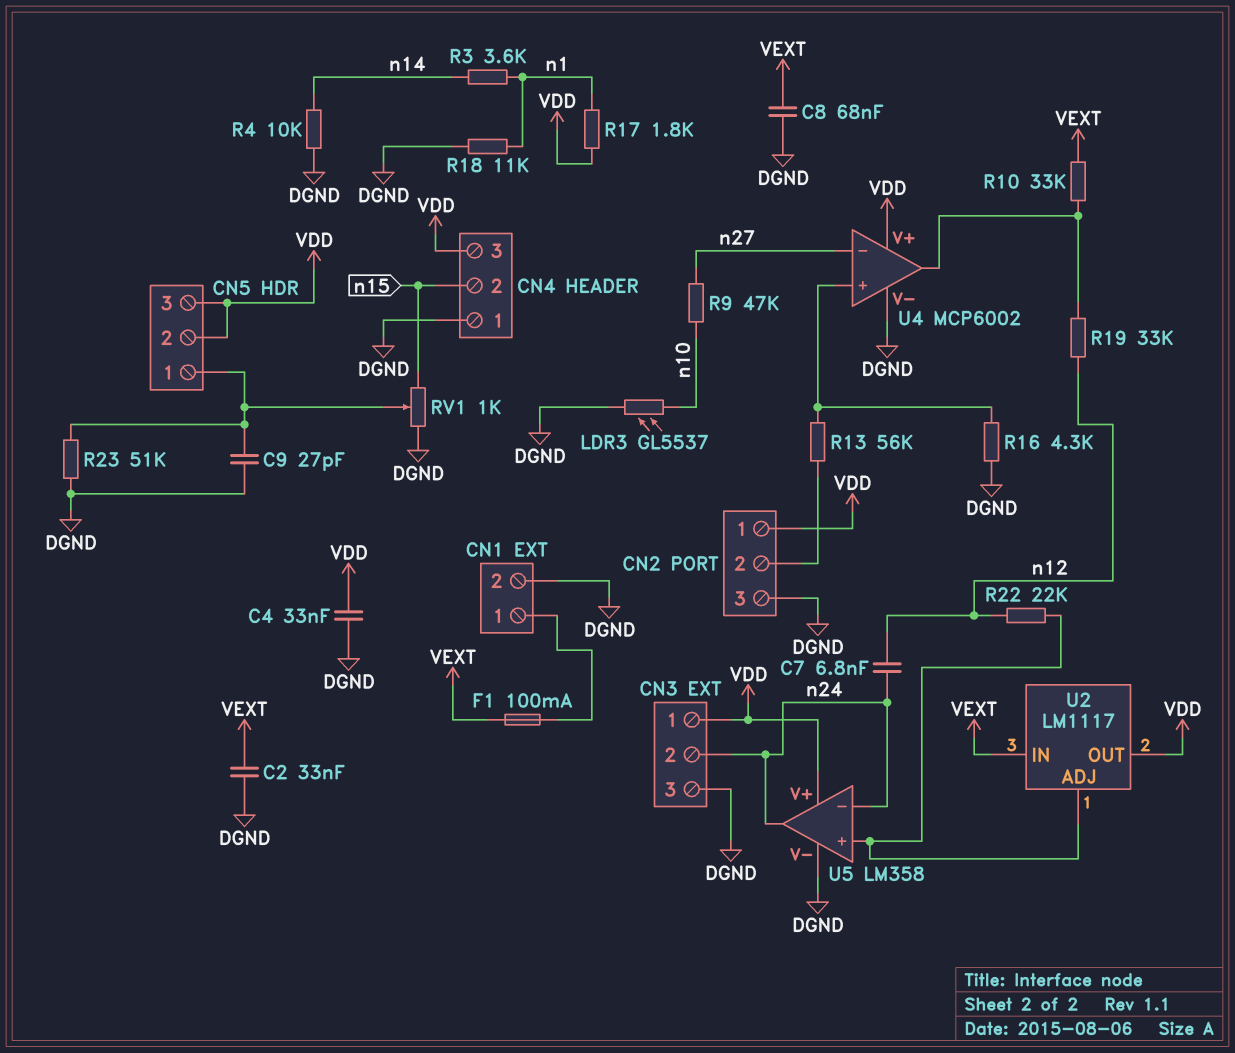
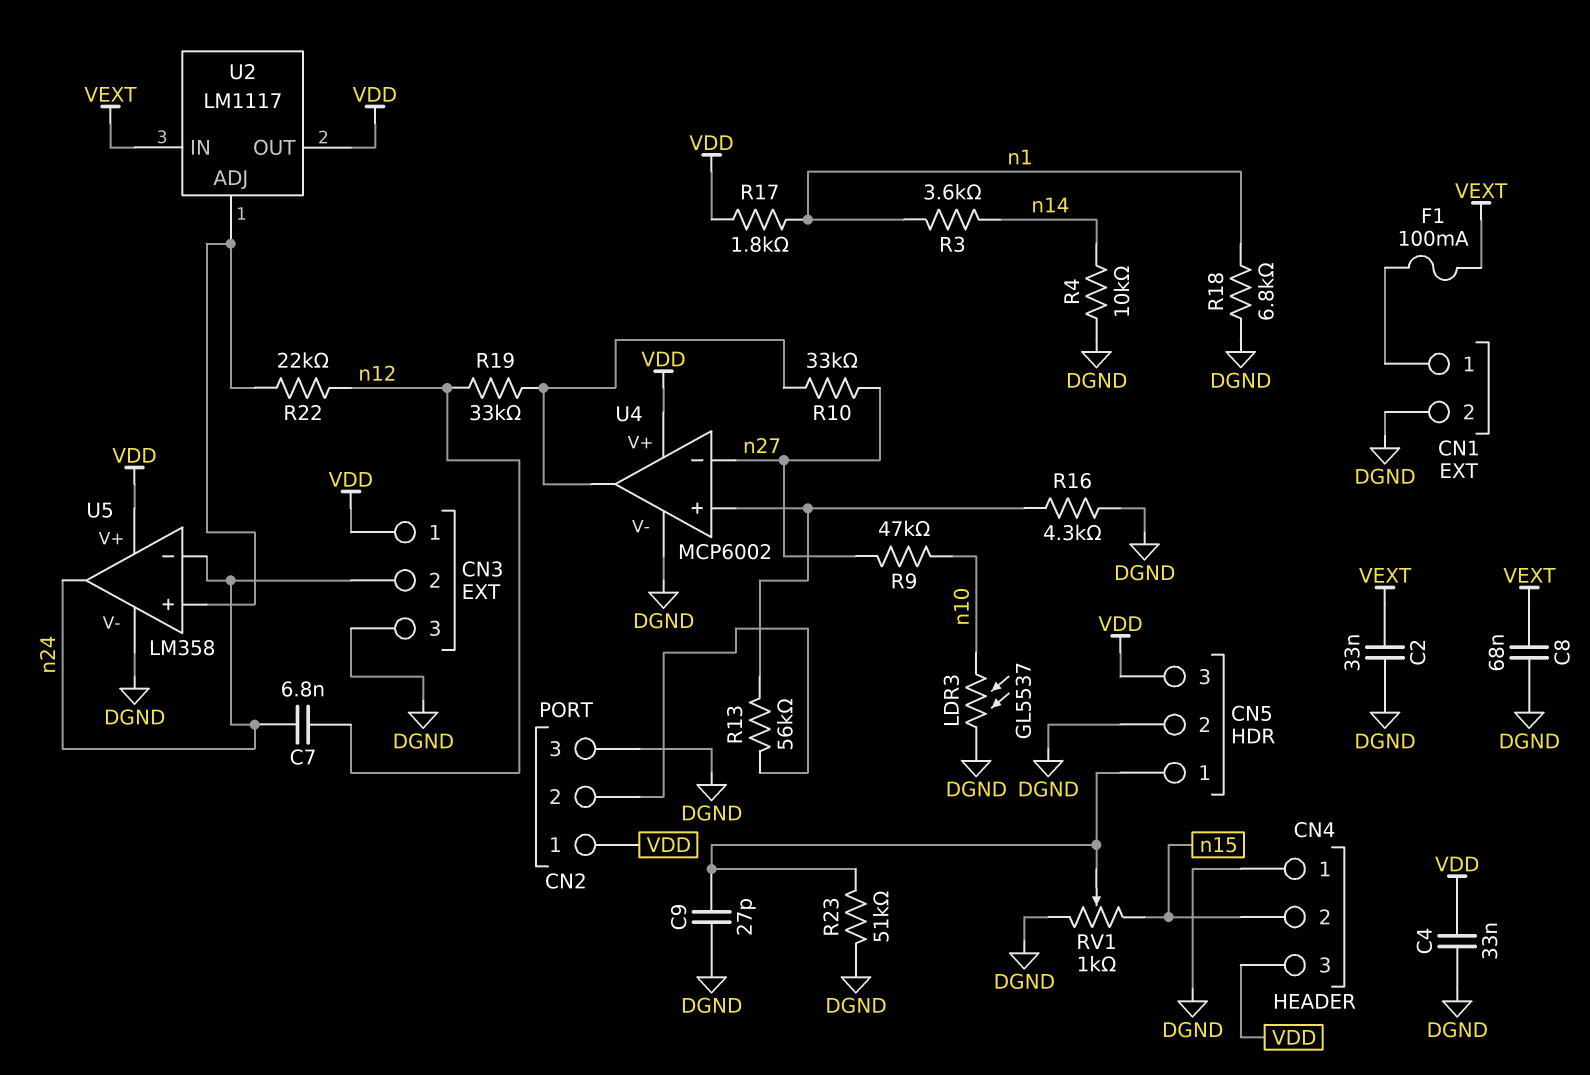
CN5 pin 2: VDD -> DGND
R10: 33k (U4/out, VEXT) -> 33k (U4/out, n27)
R18: 11k (DGND, n1) -> 6.8k (DGND, n1)

